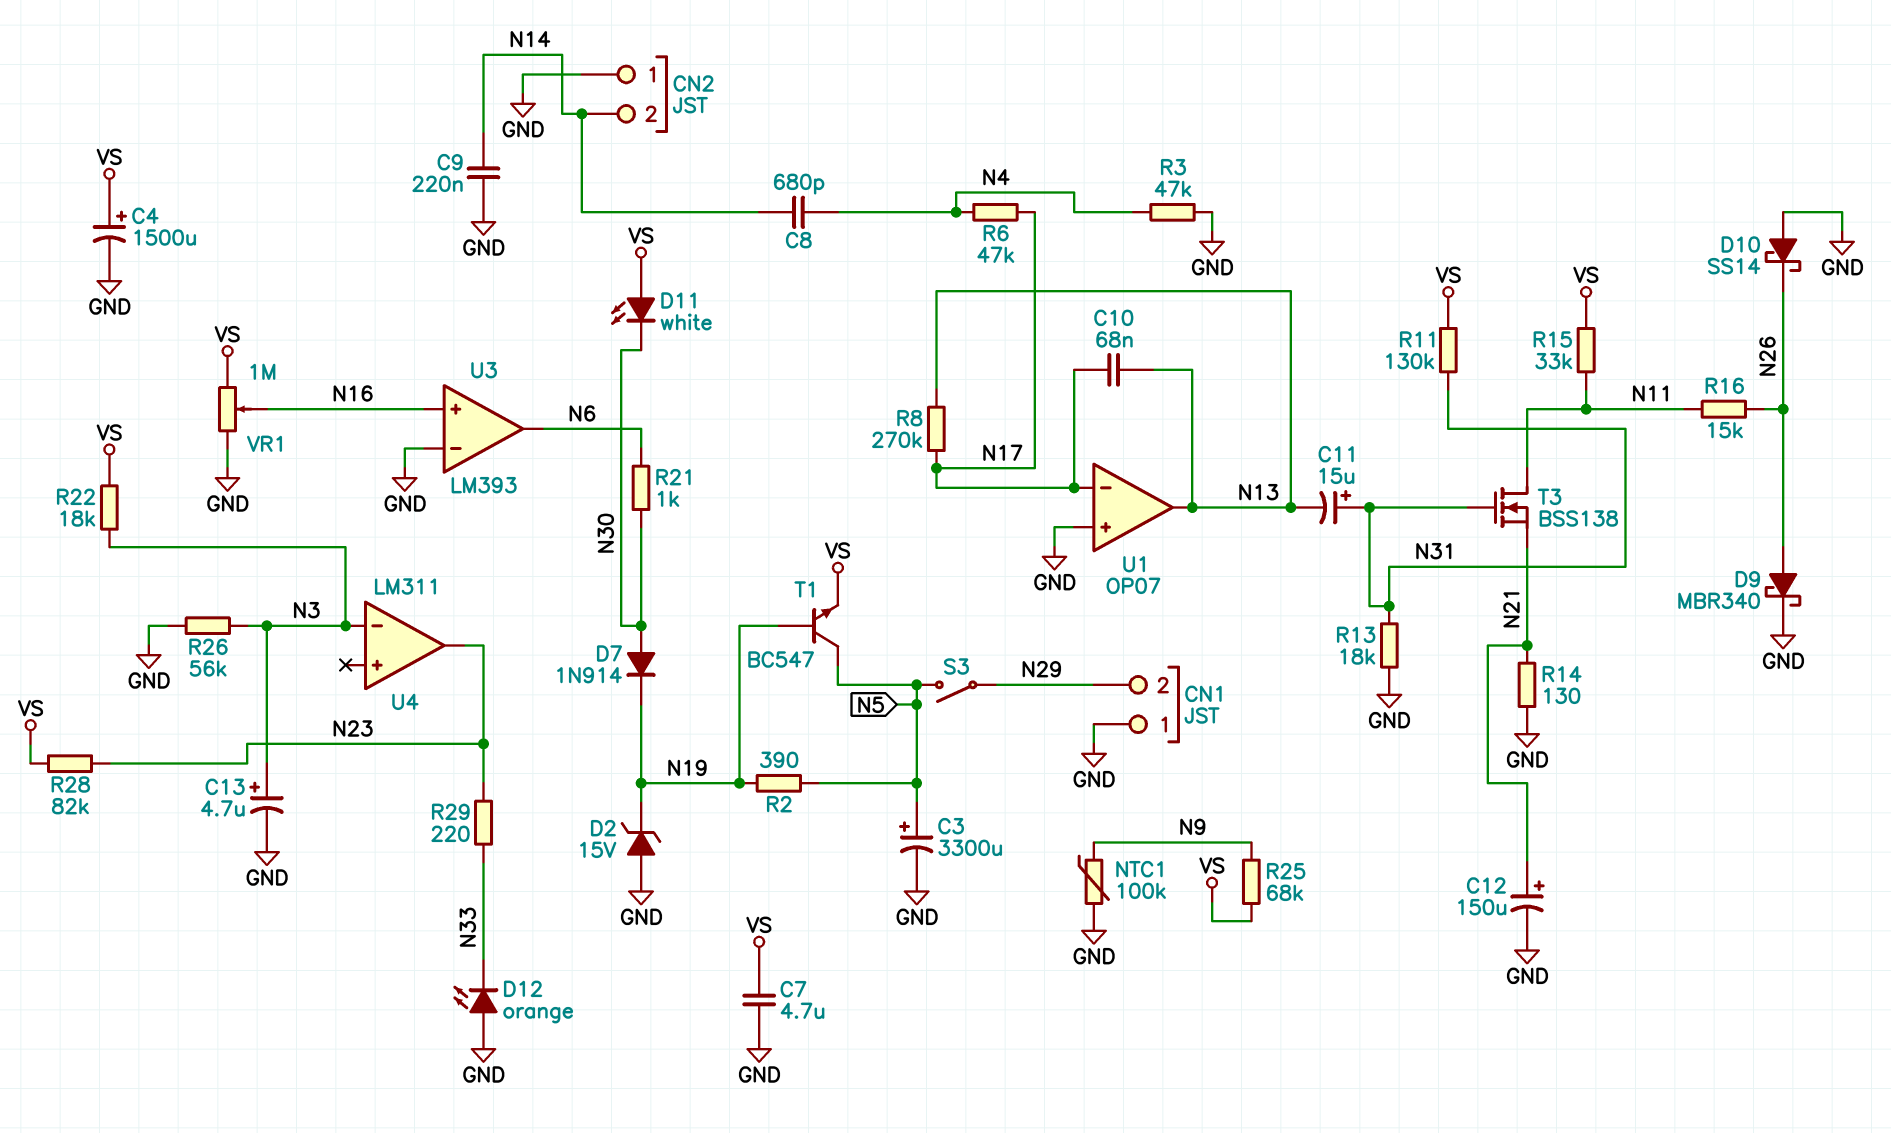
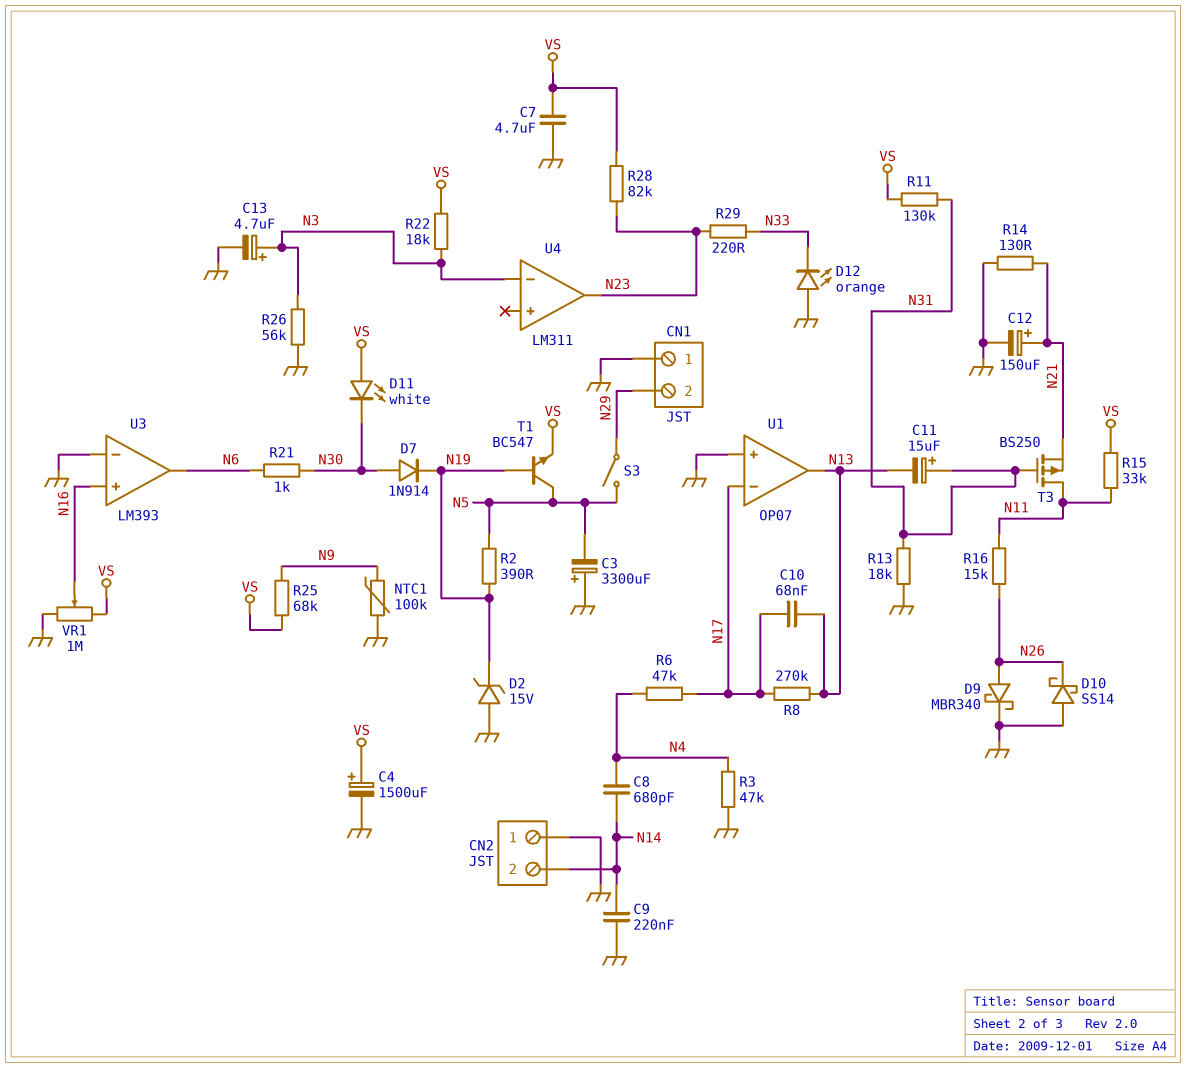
C3: 3300uF (plus N5, minus GND) -> 3300uF (plus GND, minus N5)
T3: NMOS BSS138 (G N31, D N11, S N21) -> PMOS BS250 (G N31, D N11, S N21)

